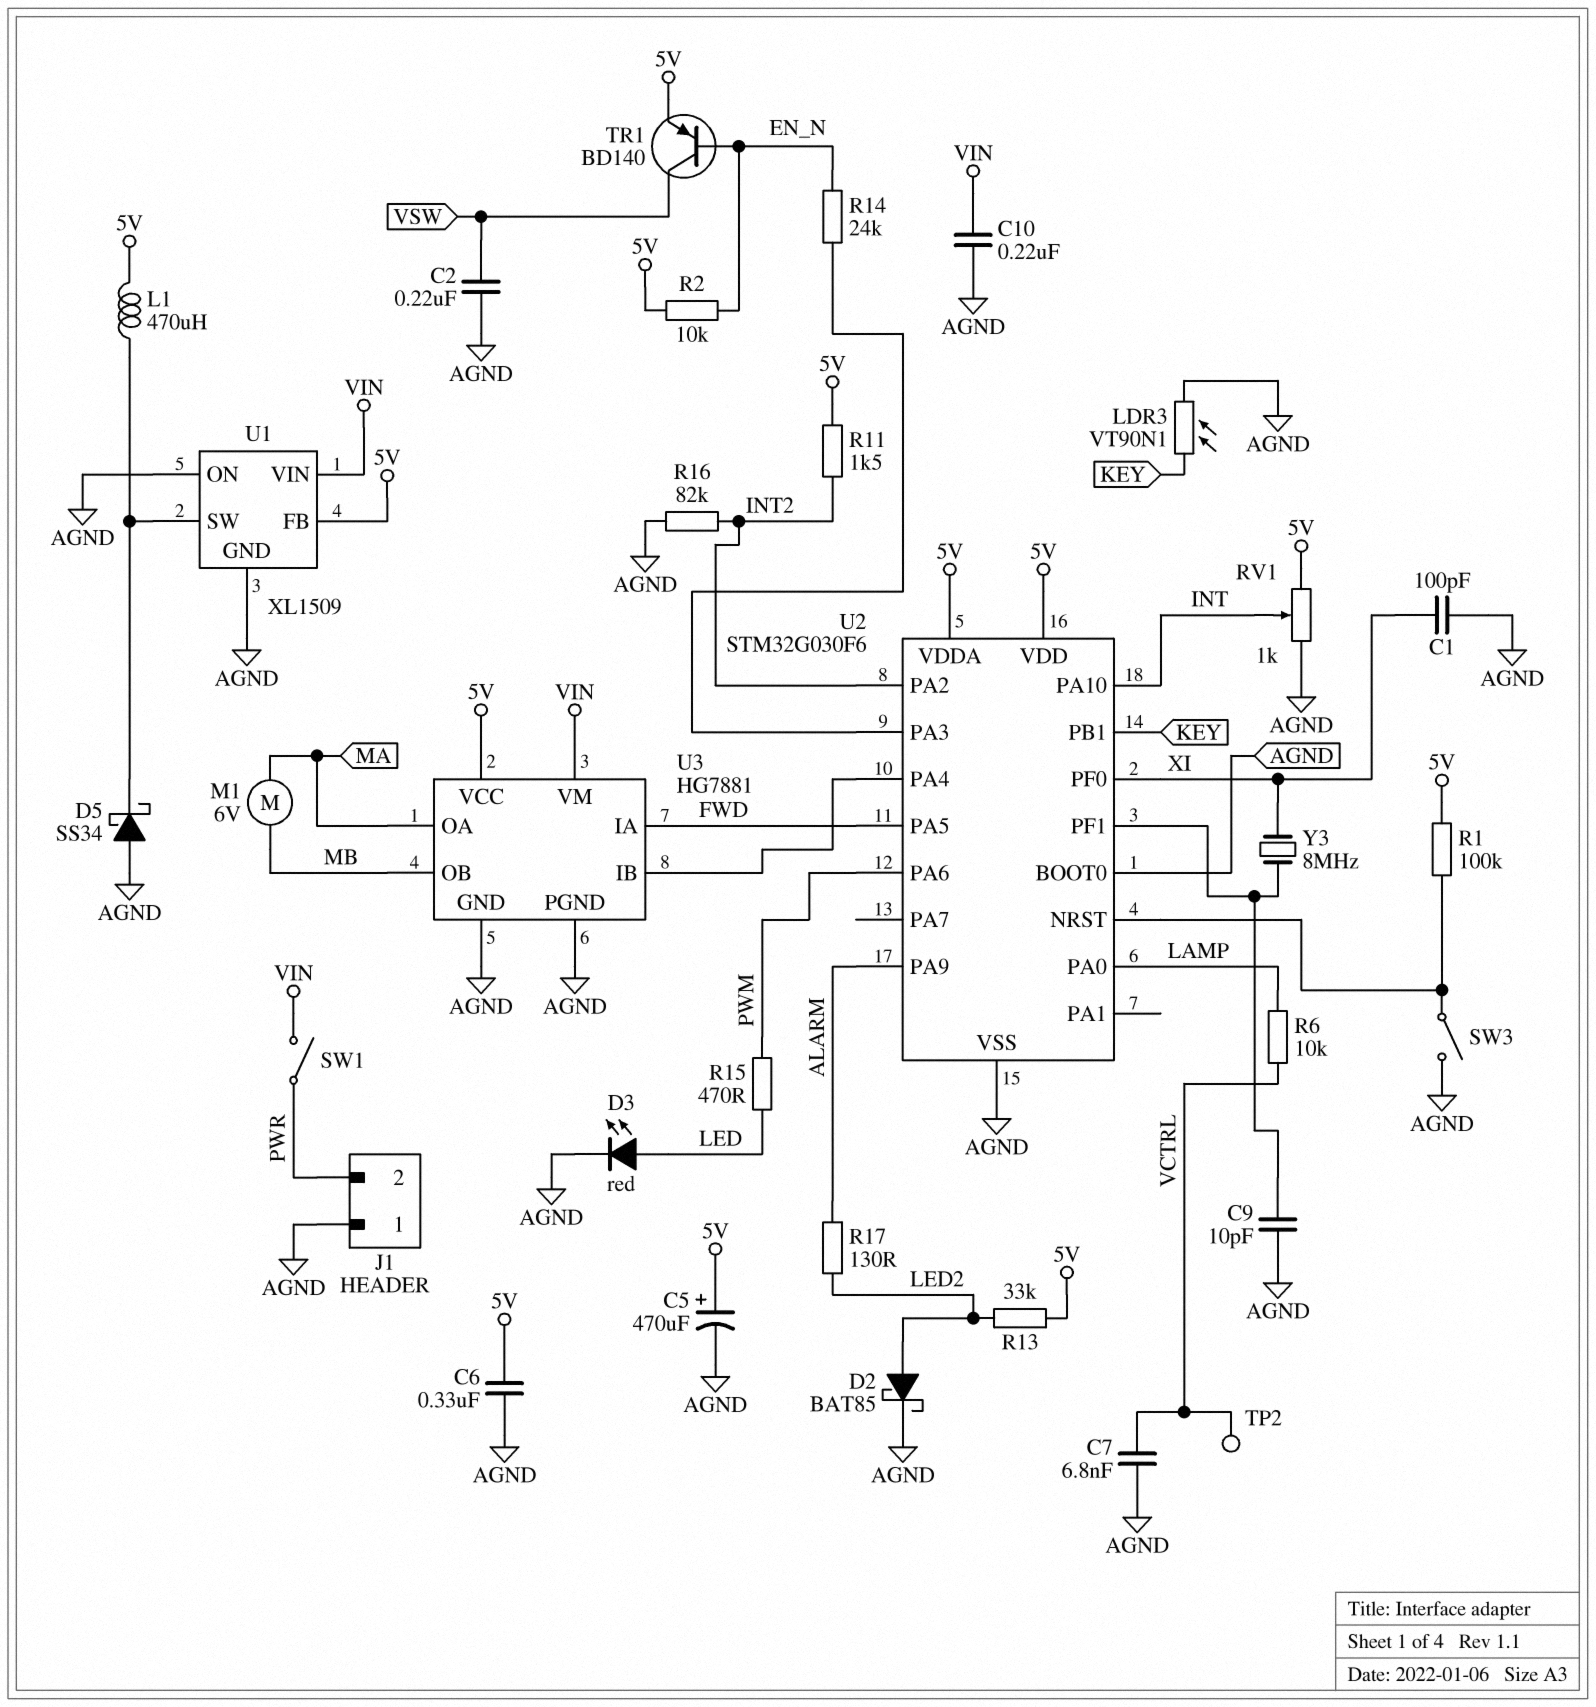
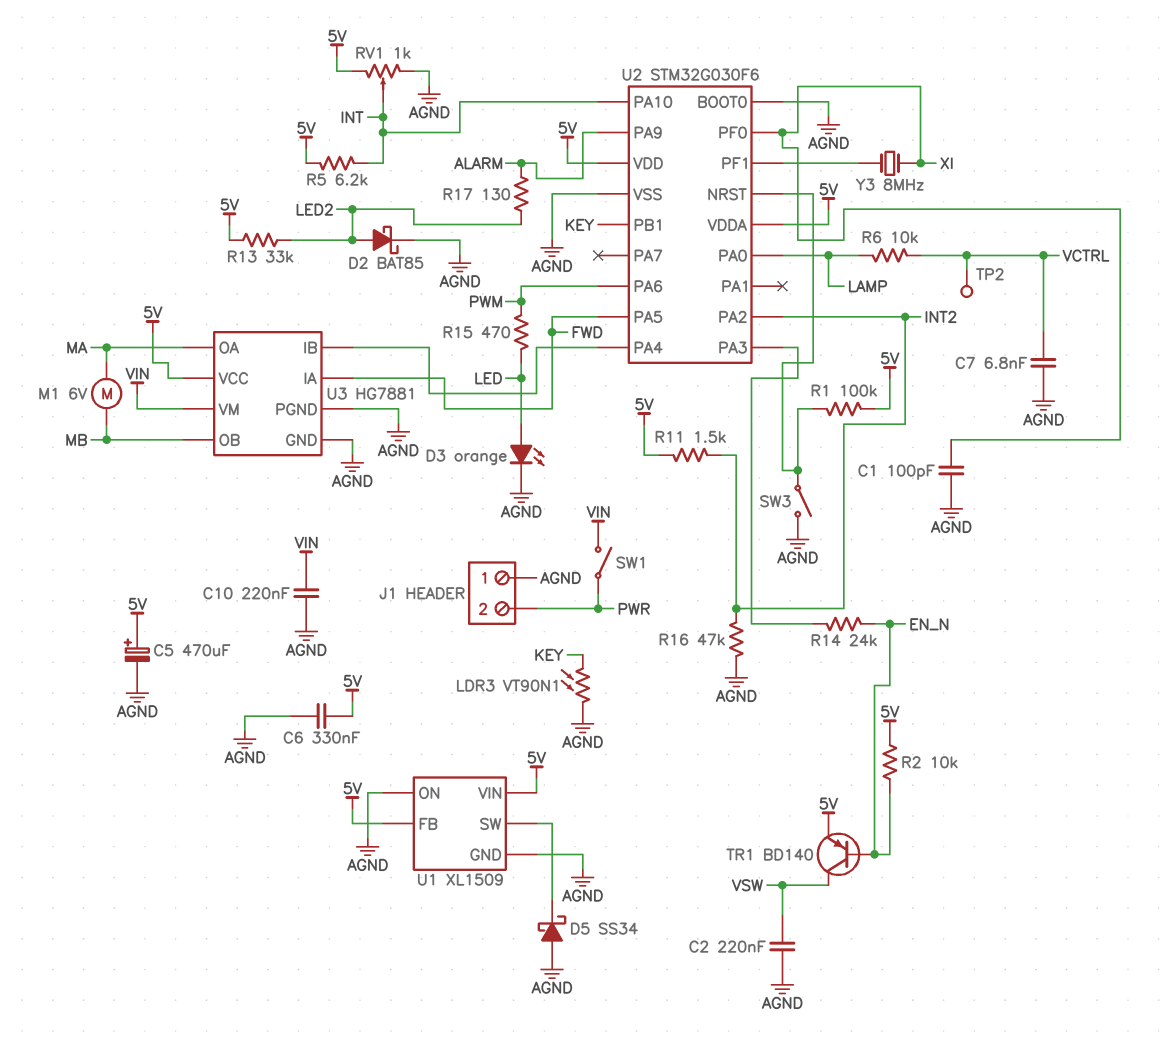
C9: 10pF (AGND, U2/PF1) -> none
D3: LED red (A LED, K AGND) -> LED orange (A LED, K AGND)
L1: 470uH (5V, U1/SW) -> none
R5: none -> 6.2k (5V, INT)
R16: 82k (AGND, INT2) -> 47k (AGND, INT2)
U1 pin VIN: VIN -> 5V

